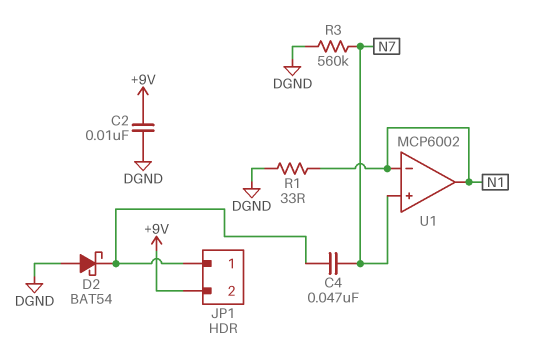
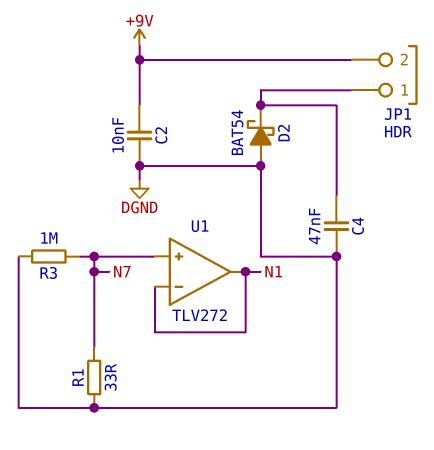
C4: 47nF (JP1/1, N7) -> 47nF (DGND, JP1/1)
R1: 33 (DGND, N1) -> 33 (DGND, N7)
R3: 560k (DGND, N7) -> 1M (DGND, N7)
U1: MCP6002 -> TLV272

